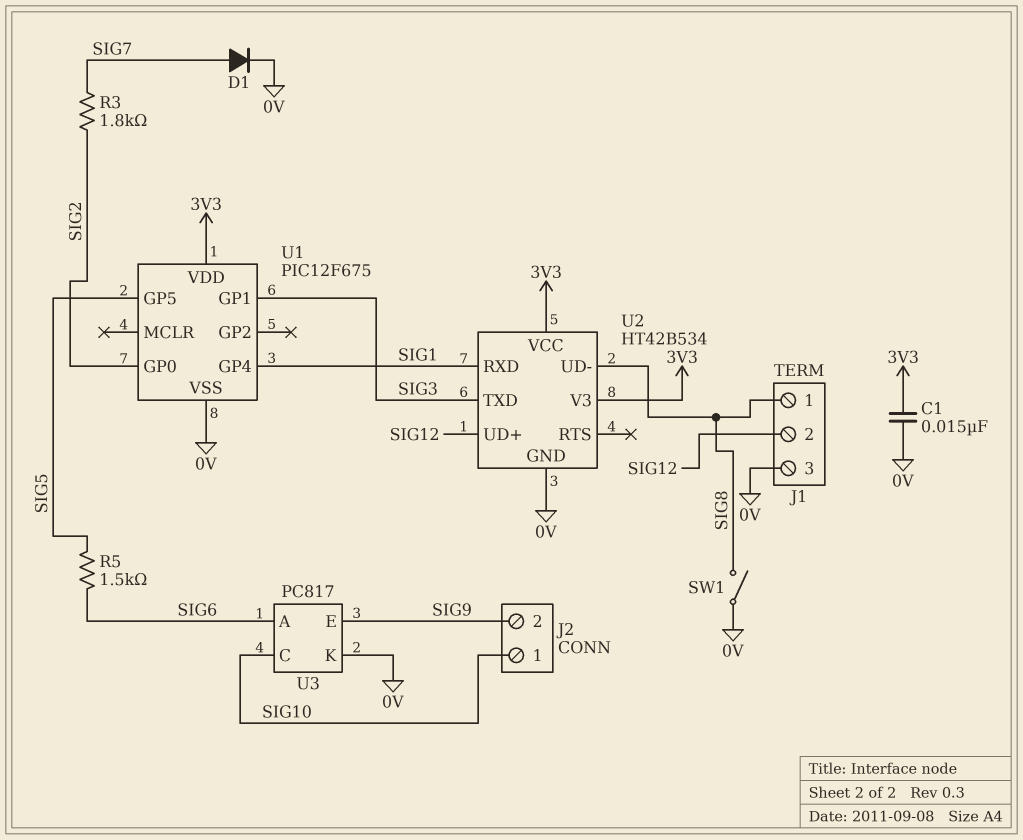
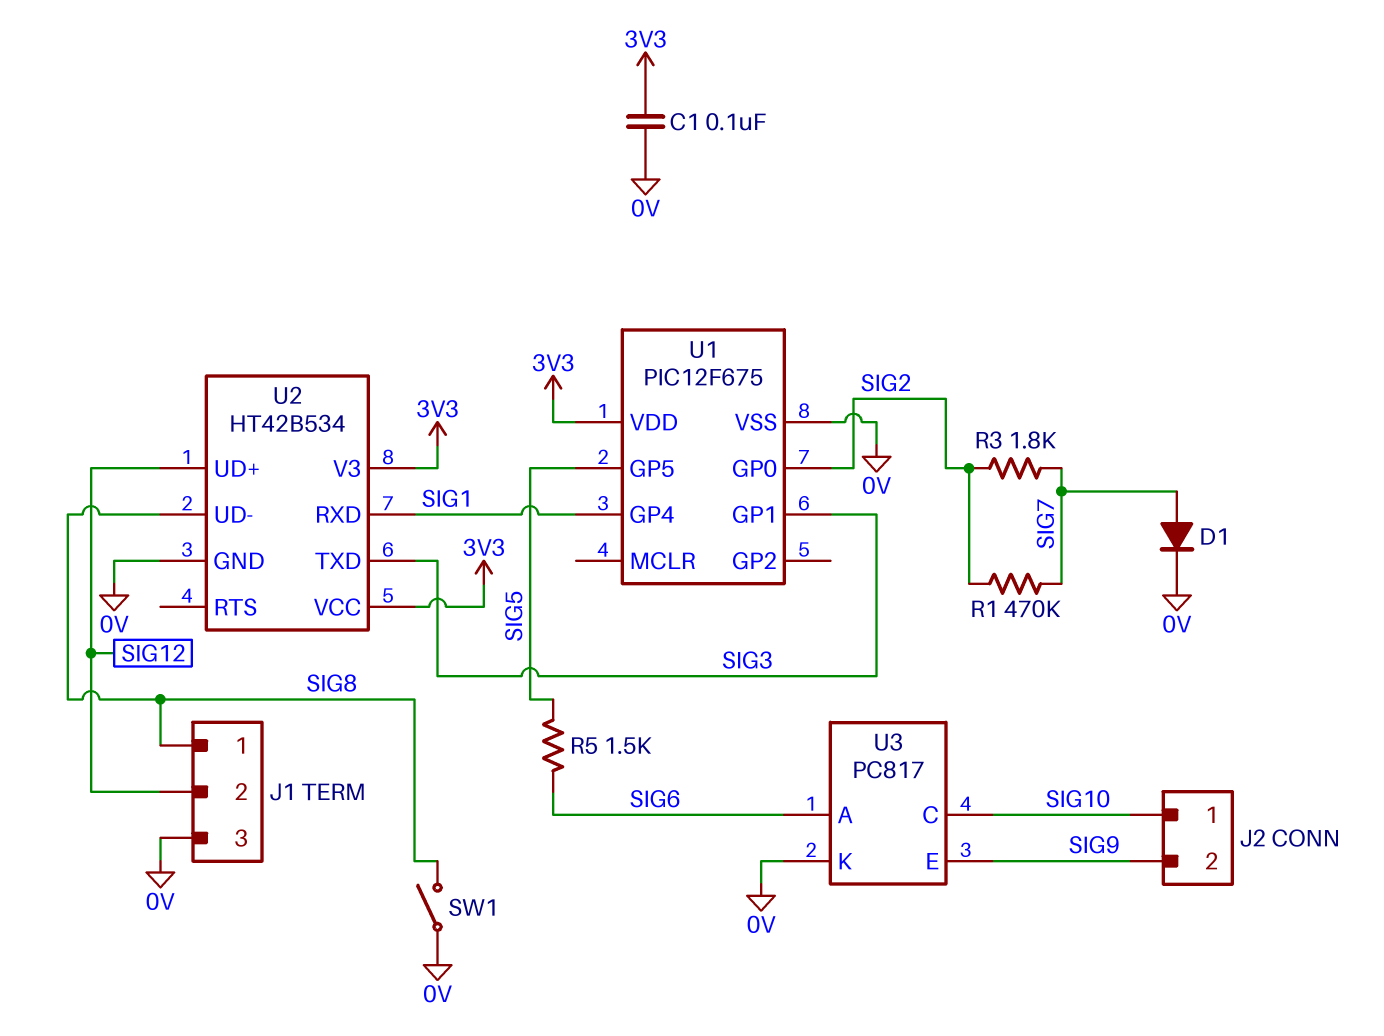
C1: 15nF (0V, 3V3) -> 100nF (0V, 3V3)
R1: none -> 470k (SIG2, SIG7)

